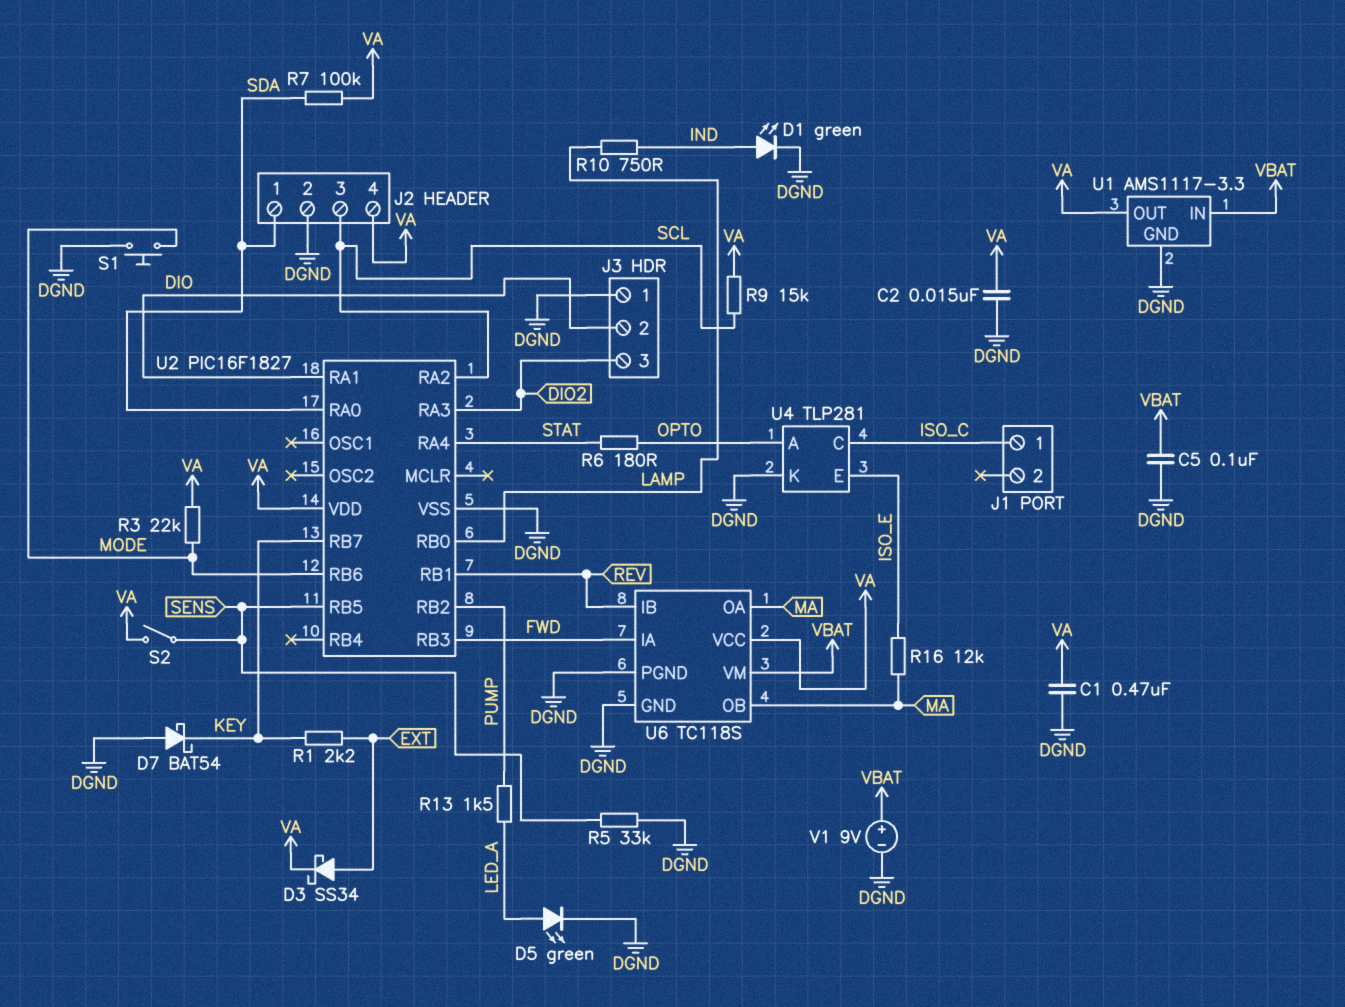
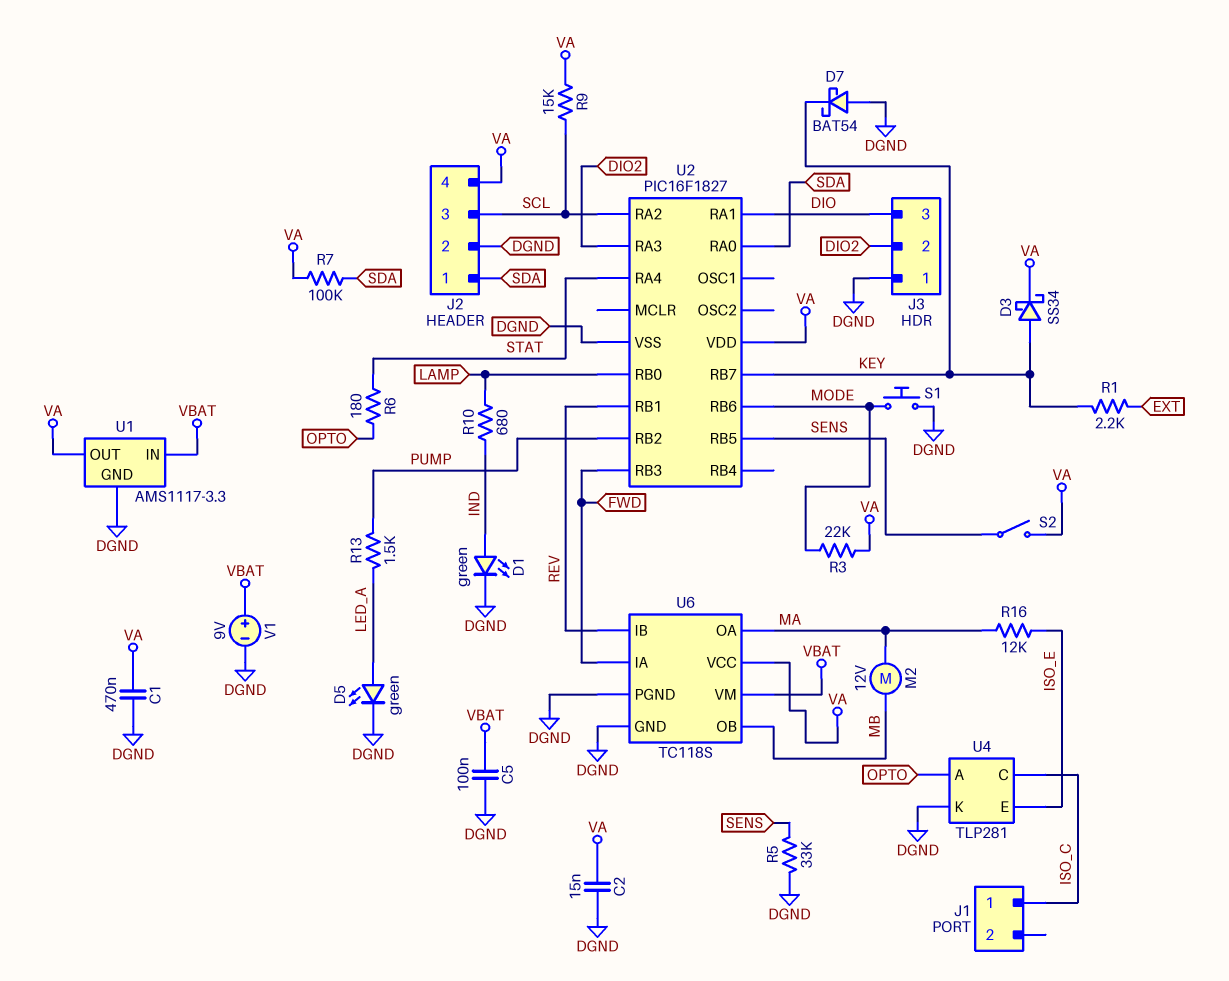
D3: schottky SS34 (A EXT, K VA) -> schottky SS34 (A KEY, K VA)
J3 pin 2: DIO -> DIO2
J3 pin 3: DIO2 -> DIO
M2: none -> motor 12V (MA, MB)
R10: 750 (IND, LAMP) -> 680 (IND, LAMP)
U6 pin OB: MA -> MB

